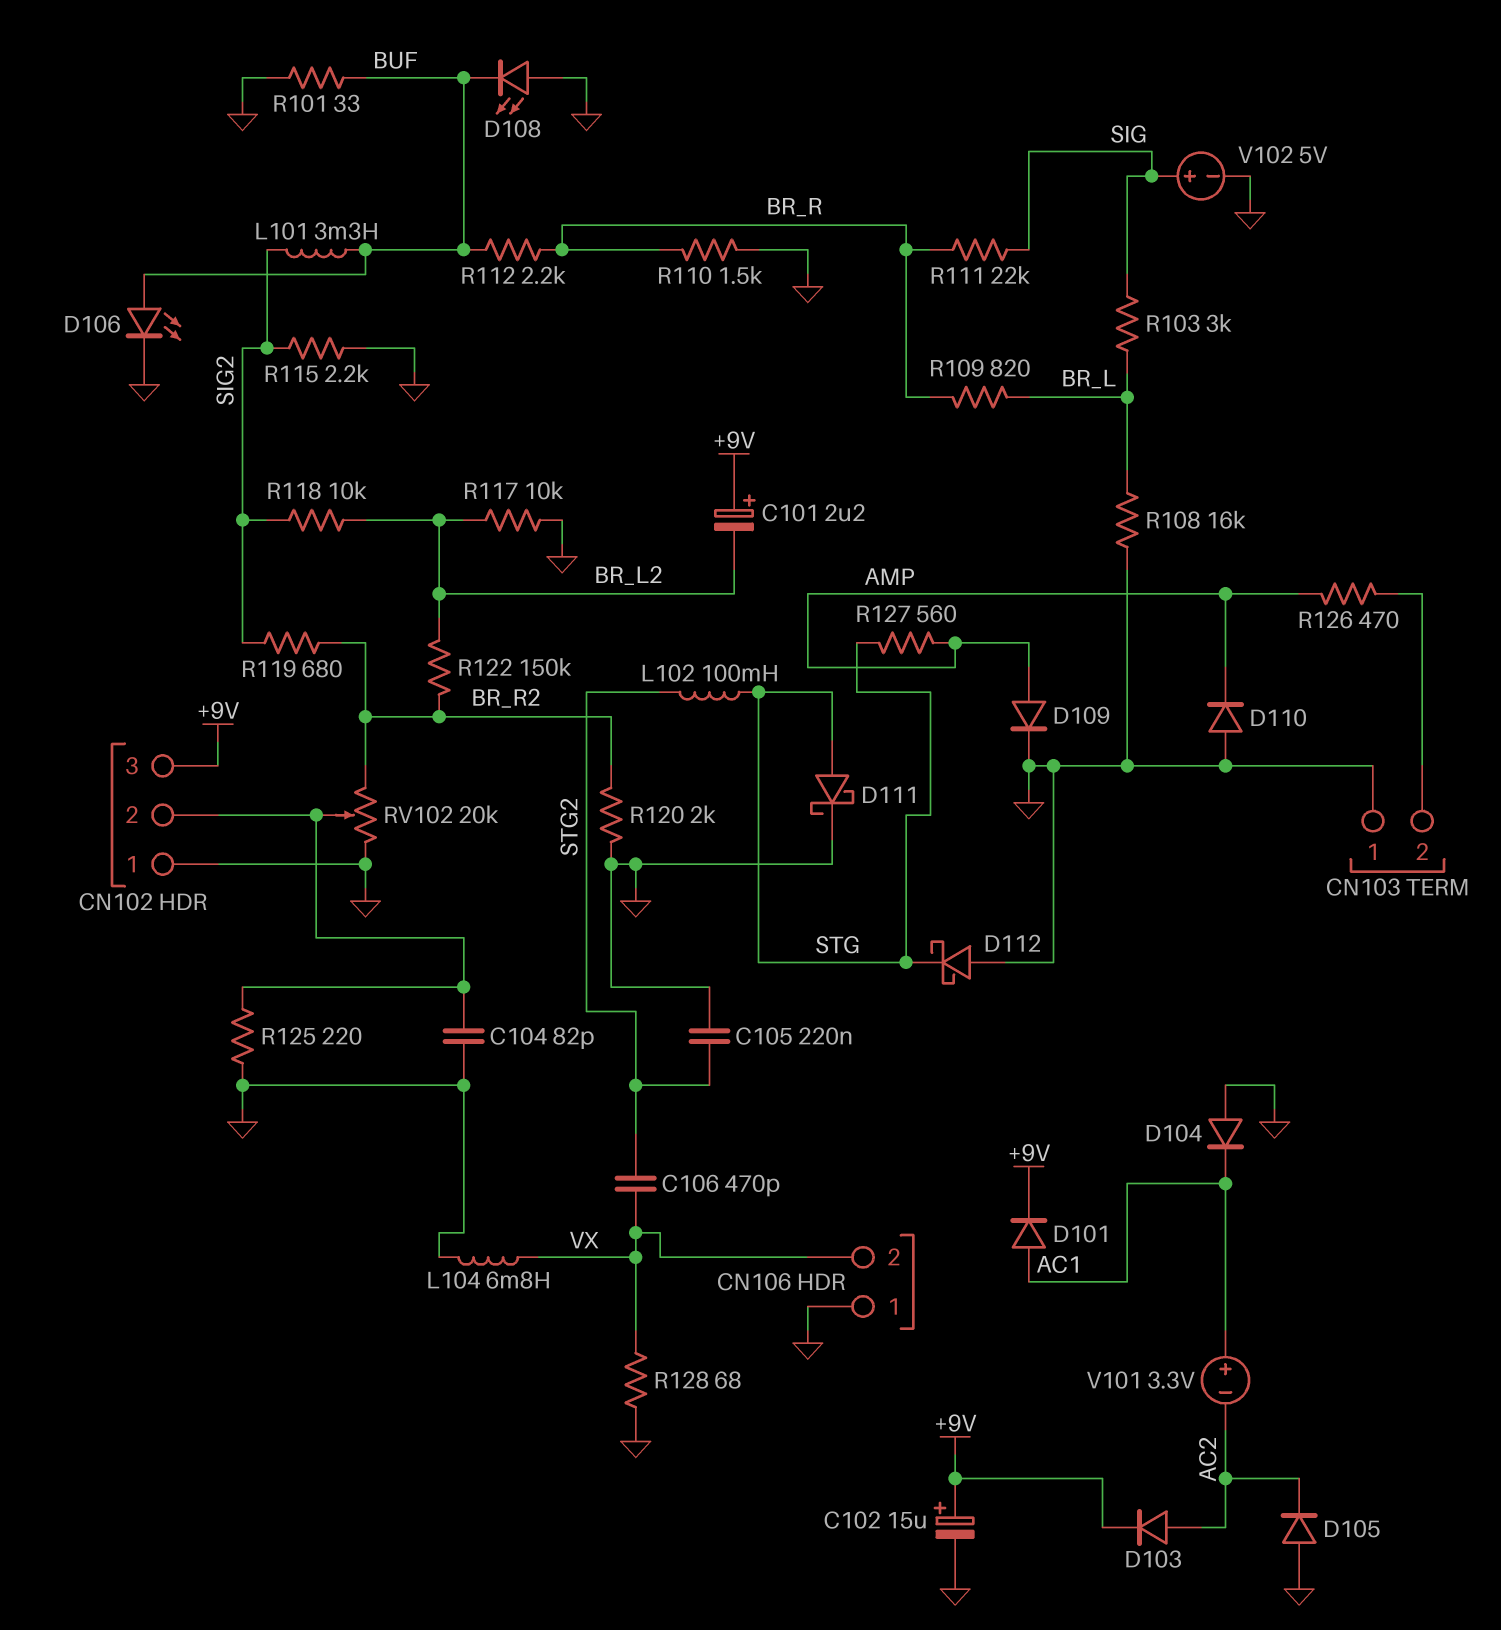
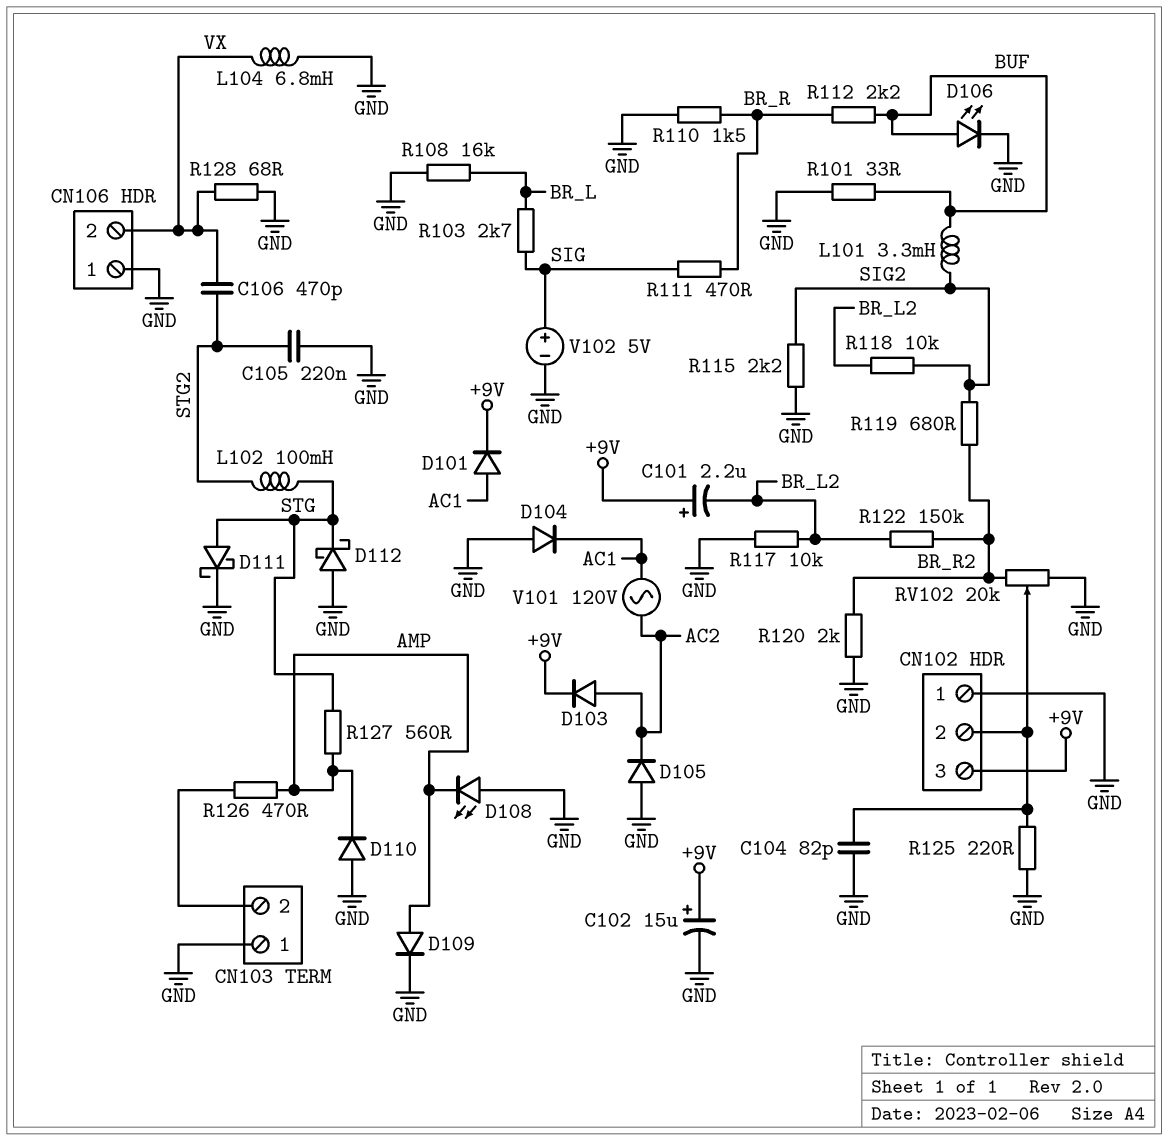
D108: LED (A GND, K BUF) -> LED (A GND, K AMP)
R103: 3k (BR_L, SIG) -> 2.7k (BR_L, SIG)
R109: 820 (BR_L, BR_R) -> none
R111: 22k (BR_R, SIG) -> 470 (BR_R, SIG)
V101: 3.3V (plus AC1, minus AC2) -> AC 120V (AC1, AC2)

